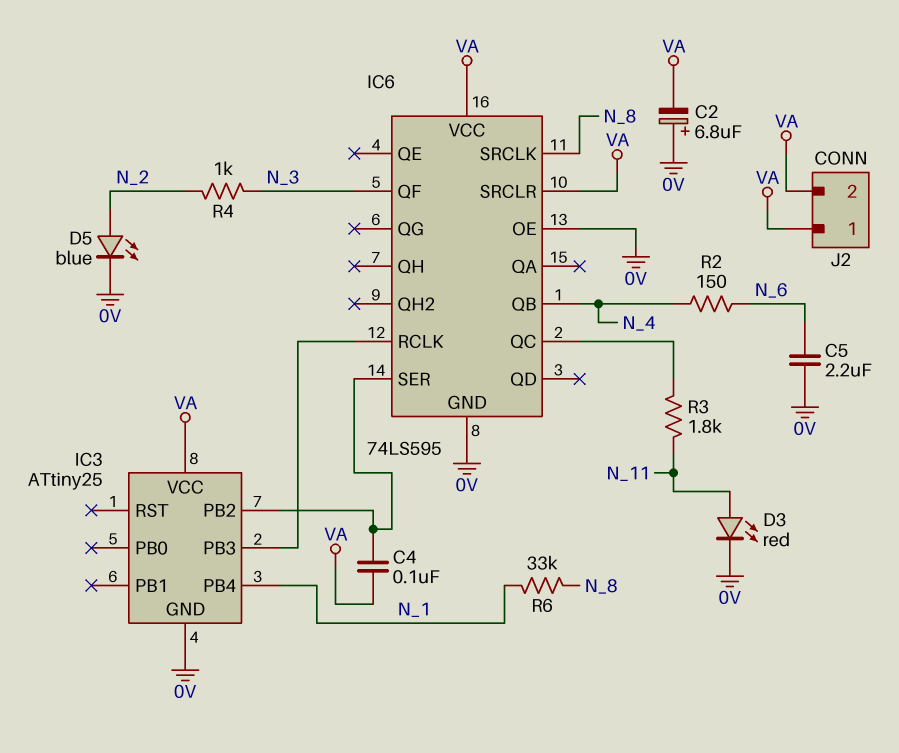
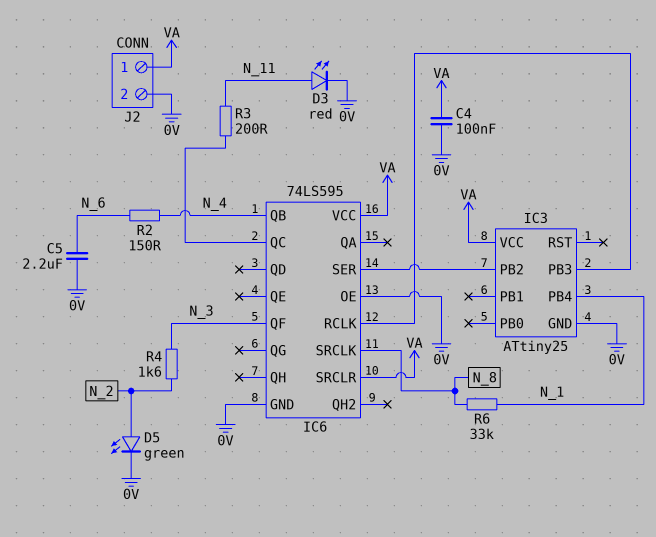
C2: 6.8uF (plus 0V, minus VA) -> none
C4: 100nF (IC3/PB2, VA) -> 100nF (0V, VA)
D5: LED blue (A N_2, K 0V) -> LED green (A N_2, K 0V)
J2 pin 2: VA -> 0V
R3: 1.8k (IC6/QC, N_11) -> 200 (IC6/QC, N_11)
R4: 1k (N_2, N_3) -> 1.6k (N_2, N_3)

